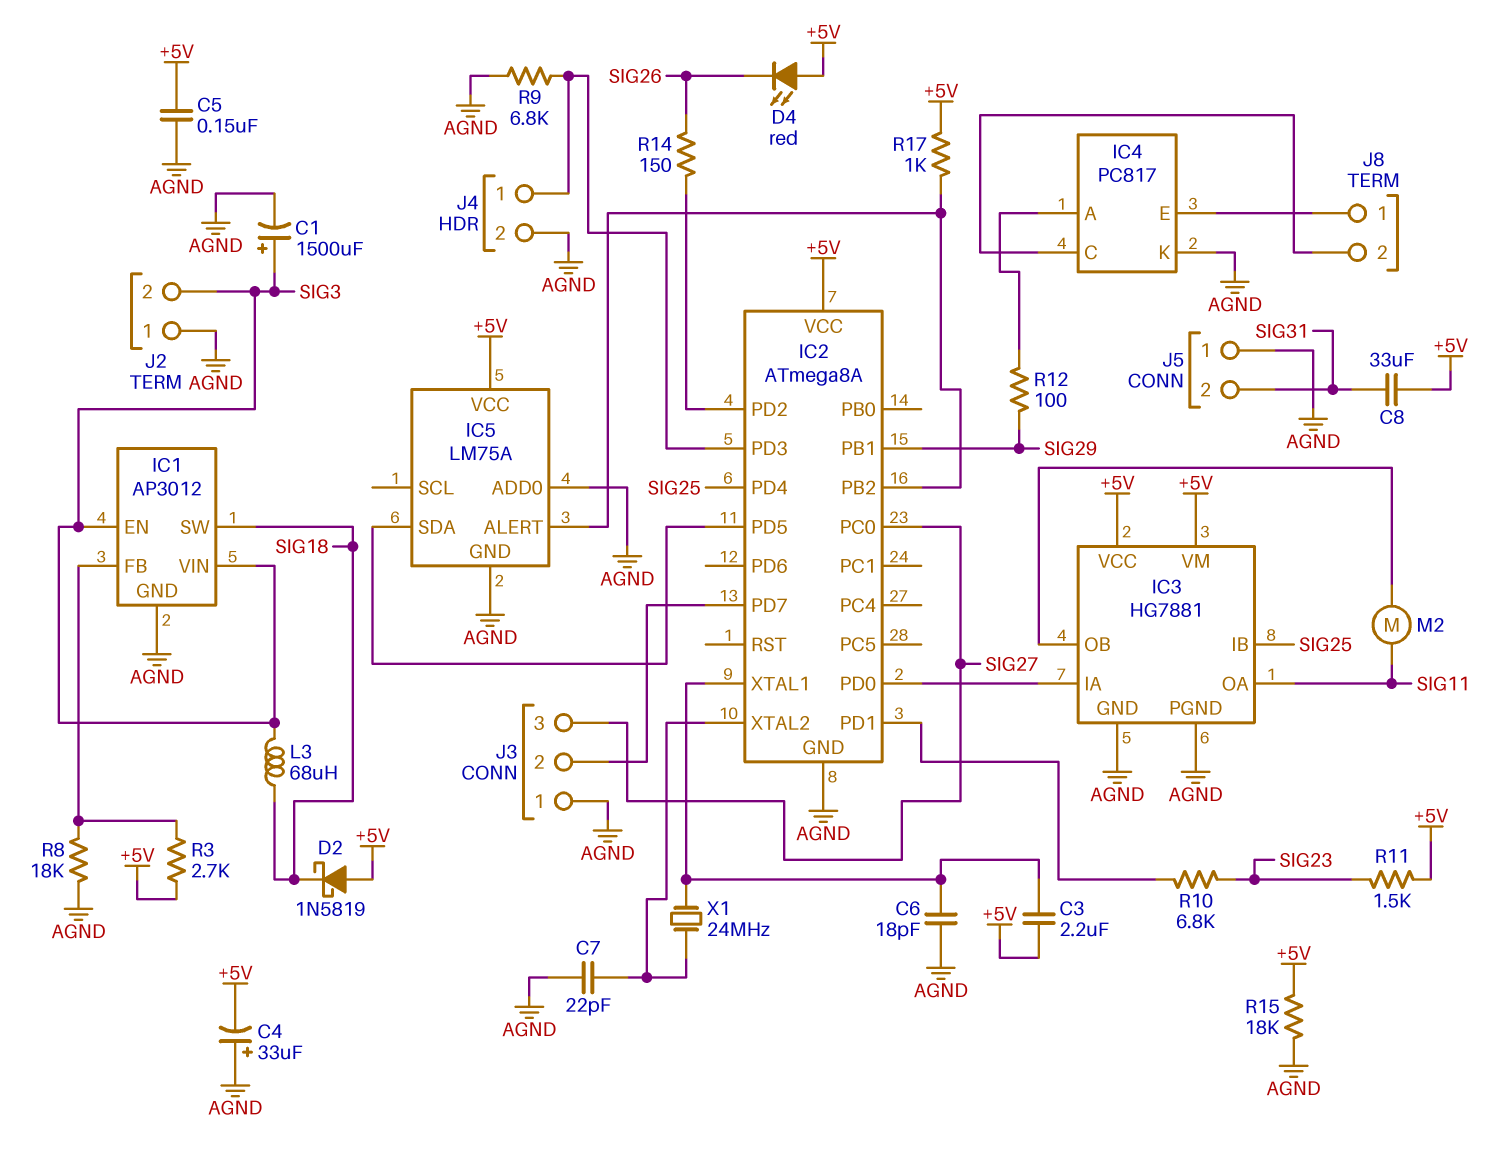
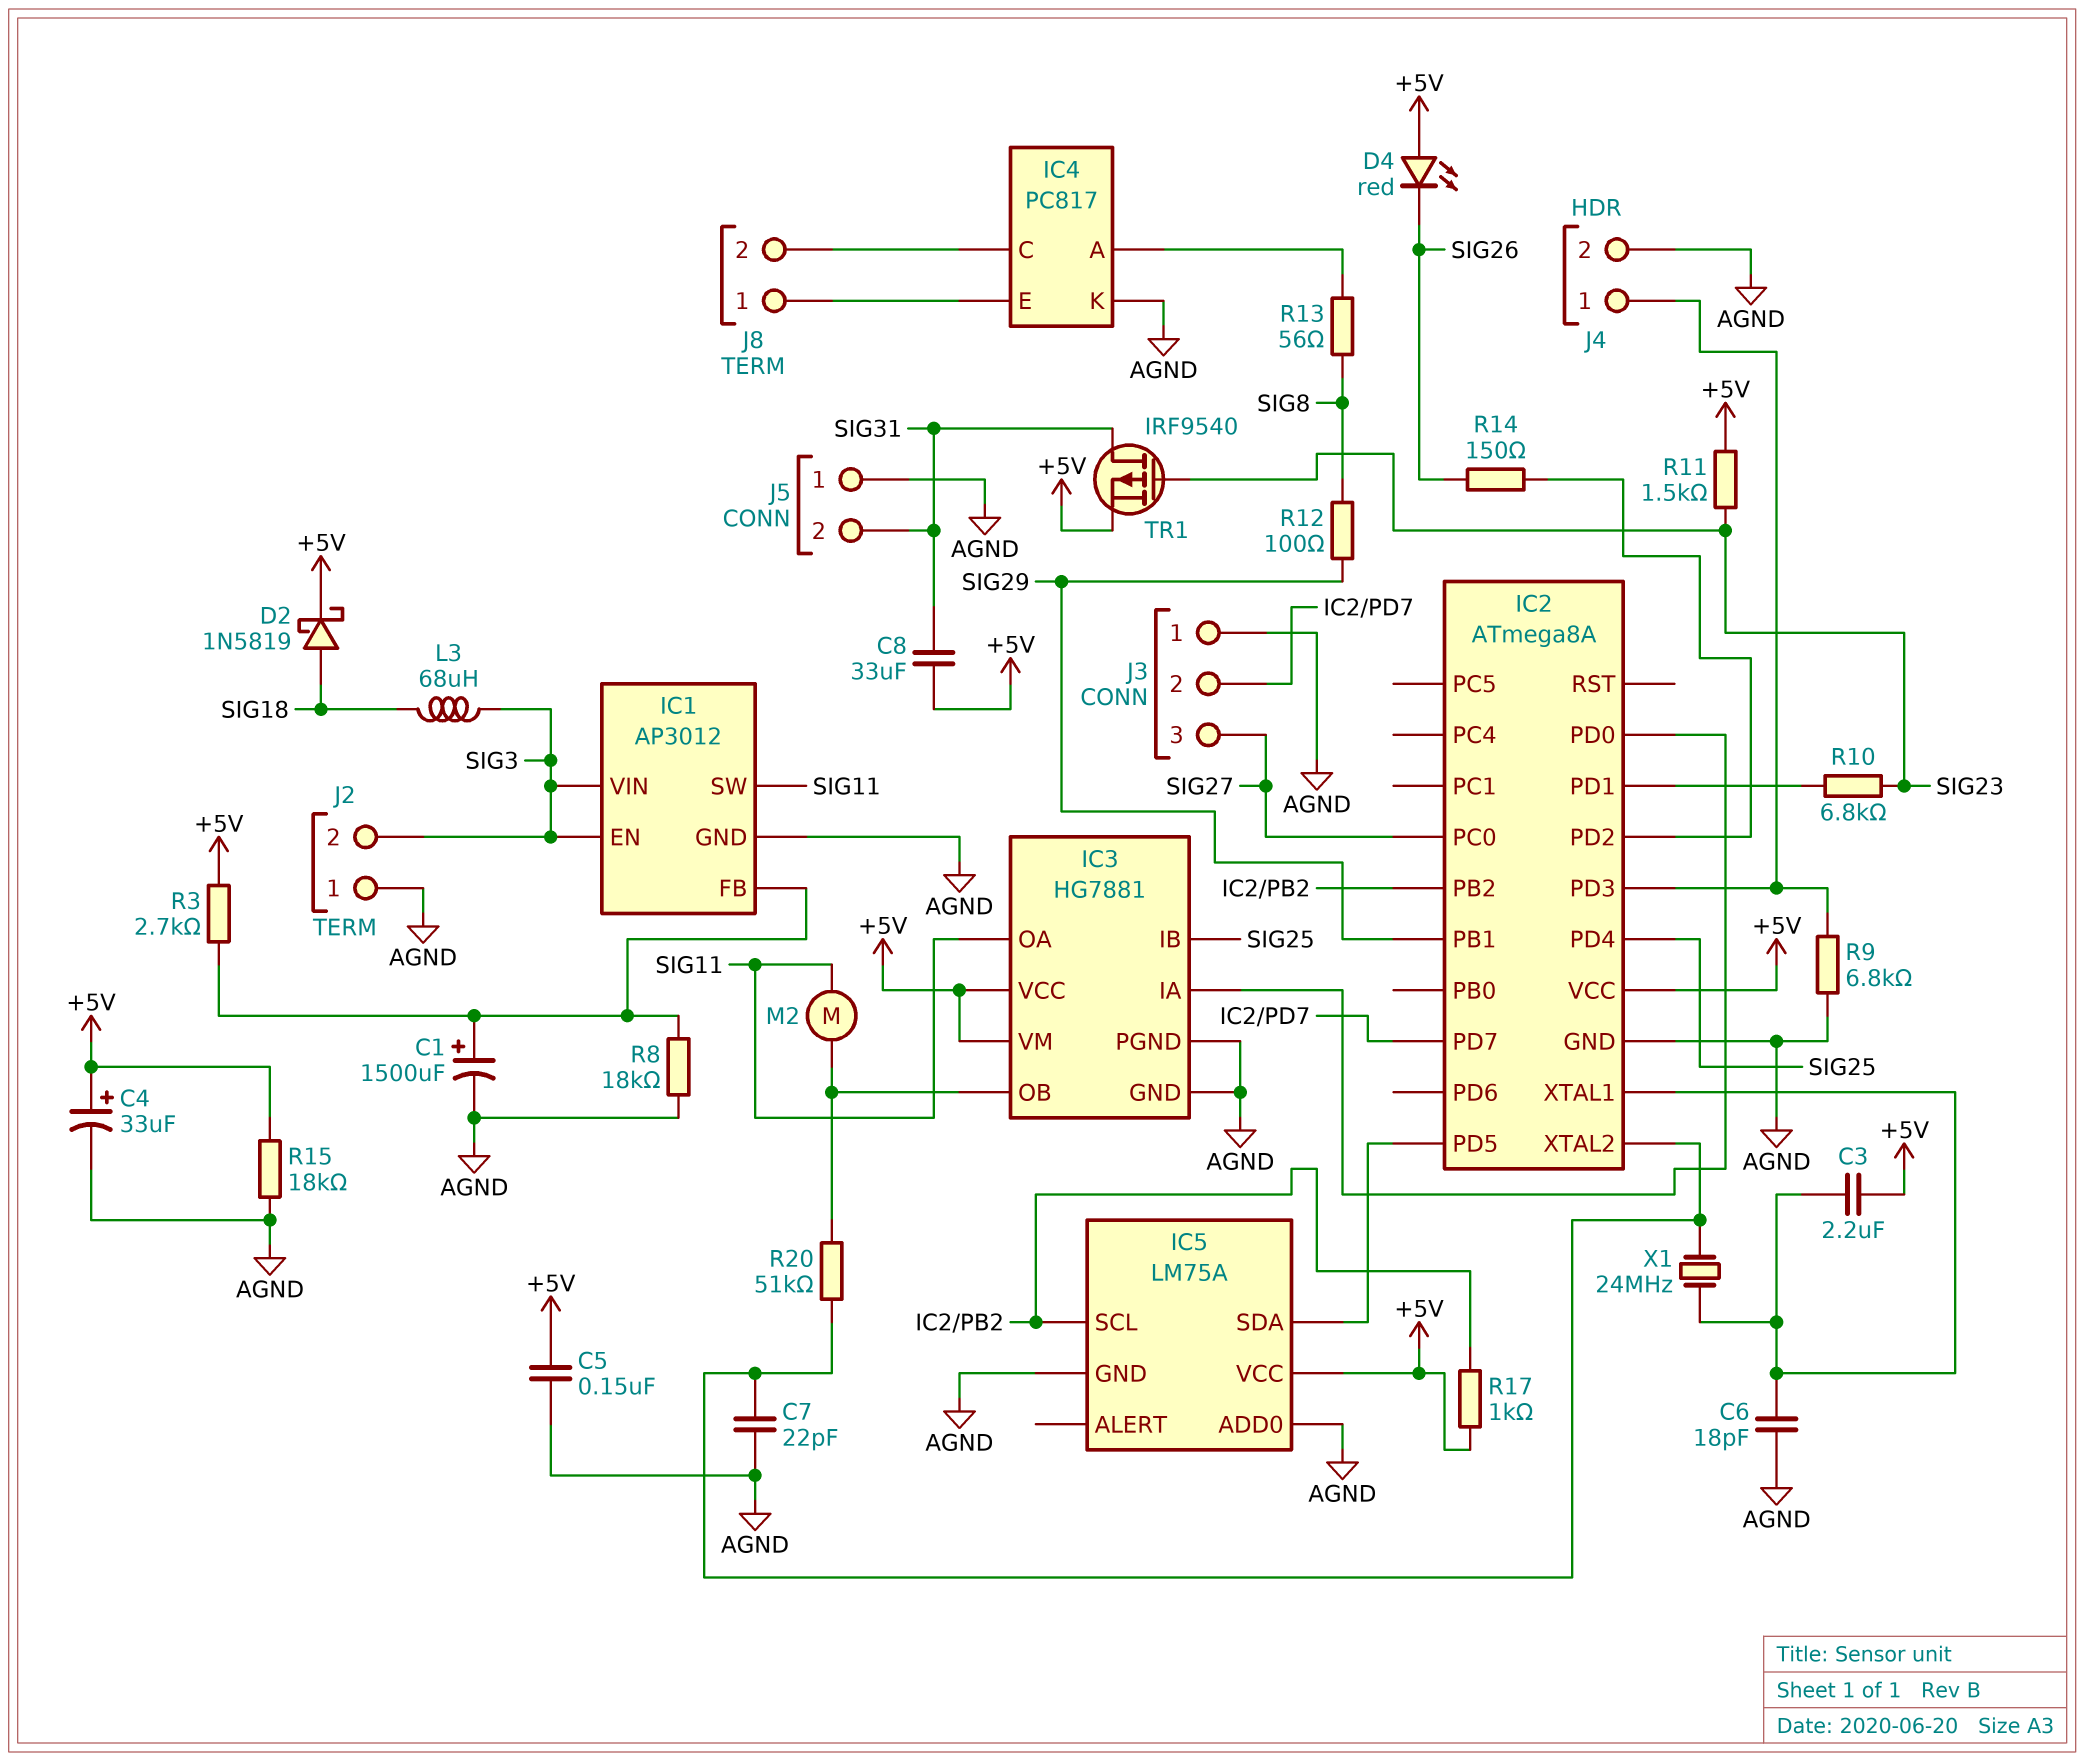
C1: 1500uF (plus SIG3, minus AGND) -> 1500uF (plus IC1/FB, minus AGND)
C4: 33uF (plus AGND, minus +5V) -> 33uF (plus +5V, minus AGND)
D2: schottky 1N5819 (A +5V, K SIG18) -> schottky 1N5819 (A SIG18, K +5V)
IC1 pin SW: SIG18 -> SIG11
IC5 pin ALERT: IC2/PB2 -> none
IC5 pin SCL: none -> IC2/PB2
R12: 100 (IC4/A, SIG29) -> 100 (SIG8, SIG29)
R13: none -> 56 (IC4/A, SIG8)
R20: none -> 51k (IC2/XTAL2, IC3/OB)
TR1: none -> PMOS IRF9540 (G SIG23, D SIG31, S +5V)

